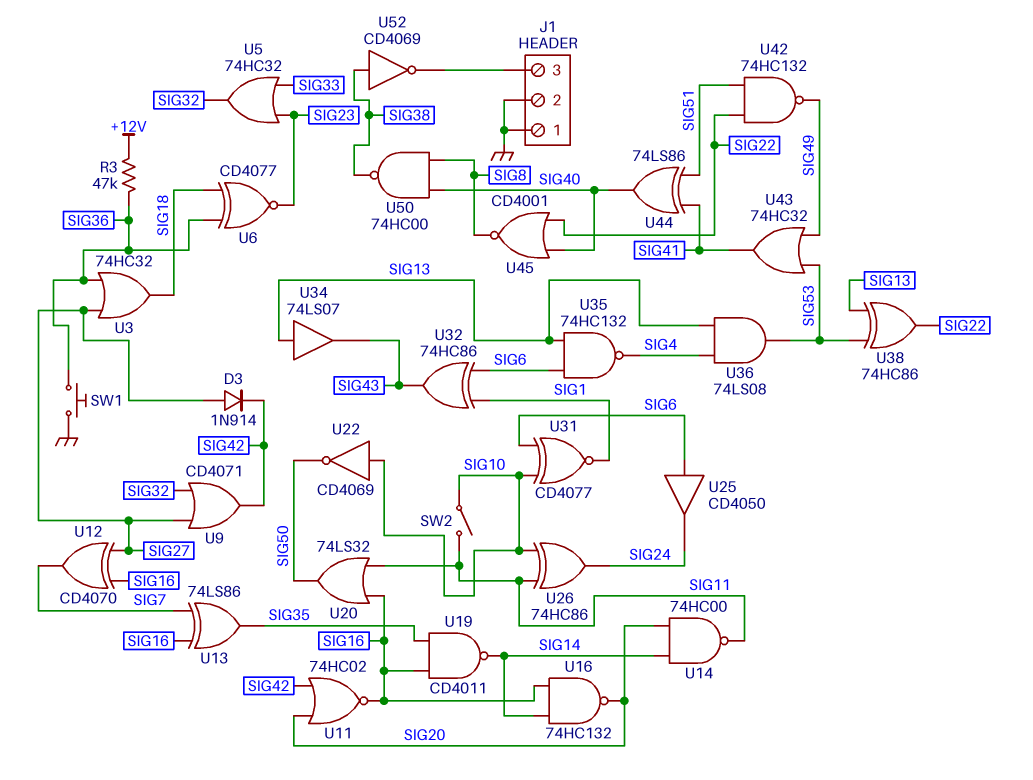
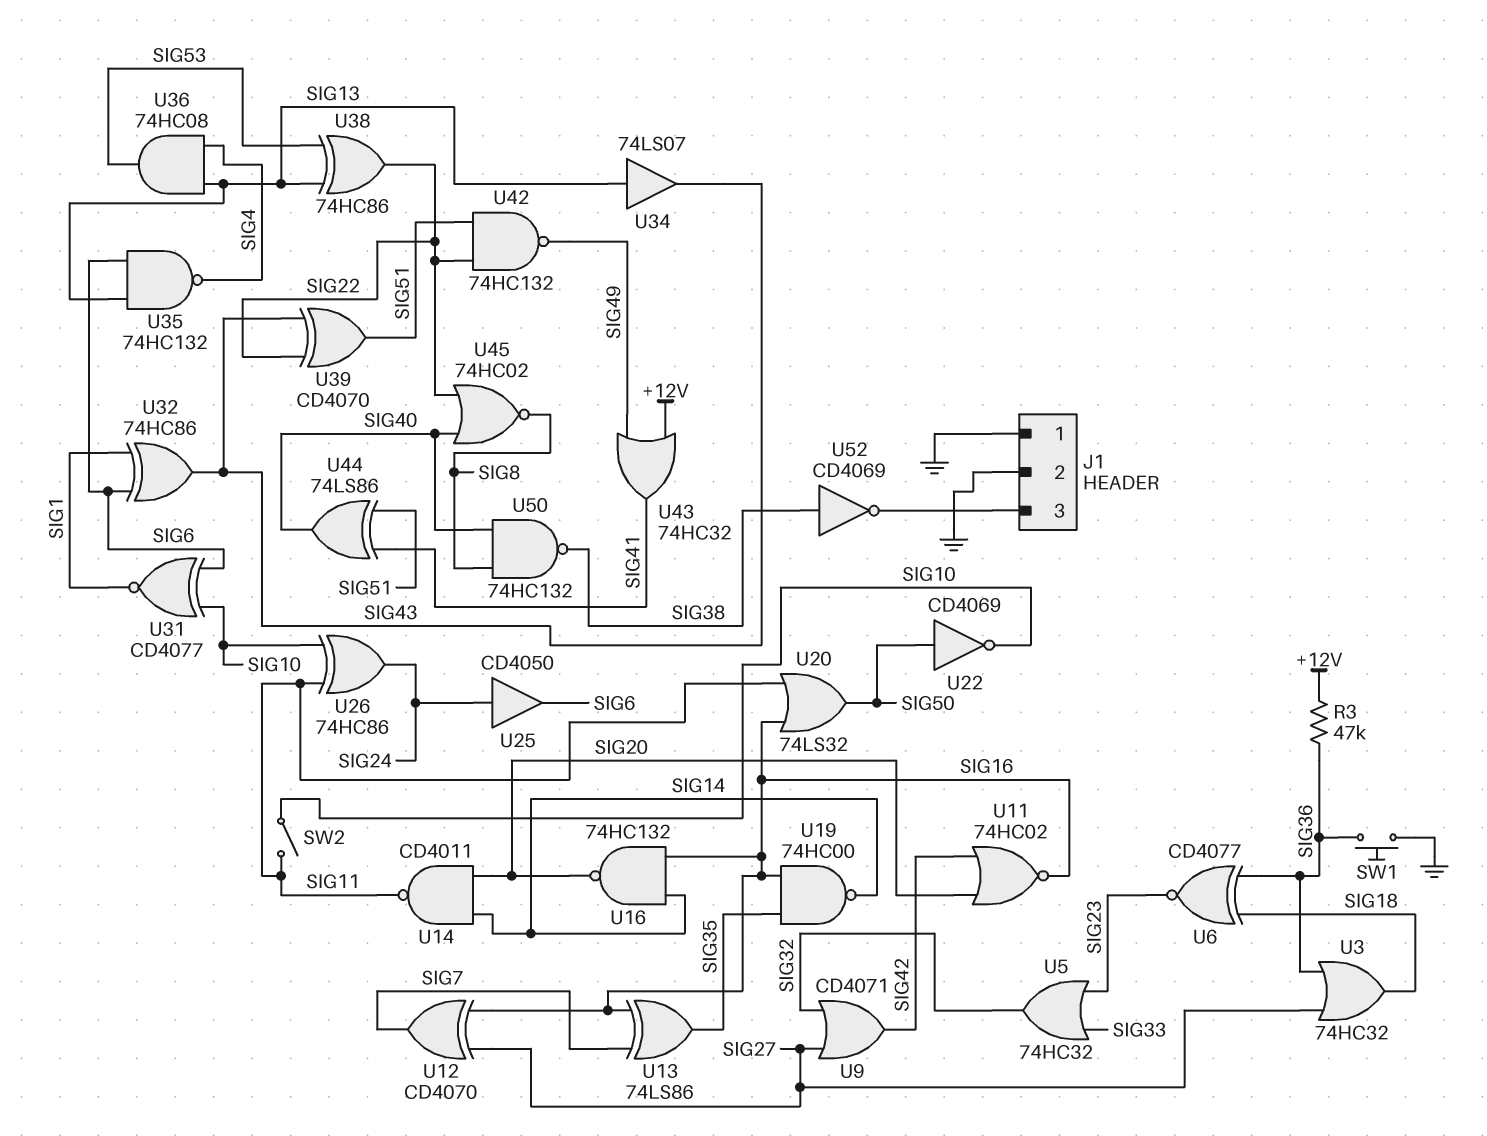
D3: diode 1N914 (A SIG27, K SIG42) -> none
U14: NAND 74HC00 (in SIG14, in SIG20, out SIG11) -> NAND CD4011 (in SIG14, in SIG20, out SIG11)
U19: NAND CD4011 (in SIG16, in SIG35, out SIG14) -> NAND 74HC00 (in SIG16, in SIG35, out SIG14)
U22: NOT CD4069 (in SIG10, out SIG50) -> NOT CD4069 (in SIG50, out SIG10)
U25: buffer CD4050 (in SIG6, out SIG24) -> buffer CD4050 (in SIG24, out SIG6)
U36: AND 74LS08 (in SIG4, in SIG13, out SIG53) -> AND 74HC08 (in SIG4, in SIG13, out SIG53)
U39: none -> XOR CD4070 (in SIG22, in SIG43, out SIG51)
U43: OR 74HC32 (in SIG49, in SIG53, out SIG41) -> OR 74HC32 (in +12V, in SIG49, out SIG41)
U45: NOR CD4001 (in SIG22, in SIG40, out SIG8) -> NOR 74HC02 (in SIG22, in SIG40, out SIG8)
U50: NAND 74HC00 (in SIG8, in SIG40, out SIG38) -> NAND 74HC132 (in SIG8, in SIG40, out SIG38)

